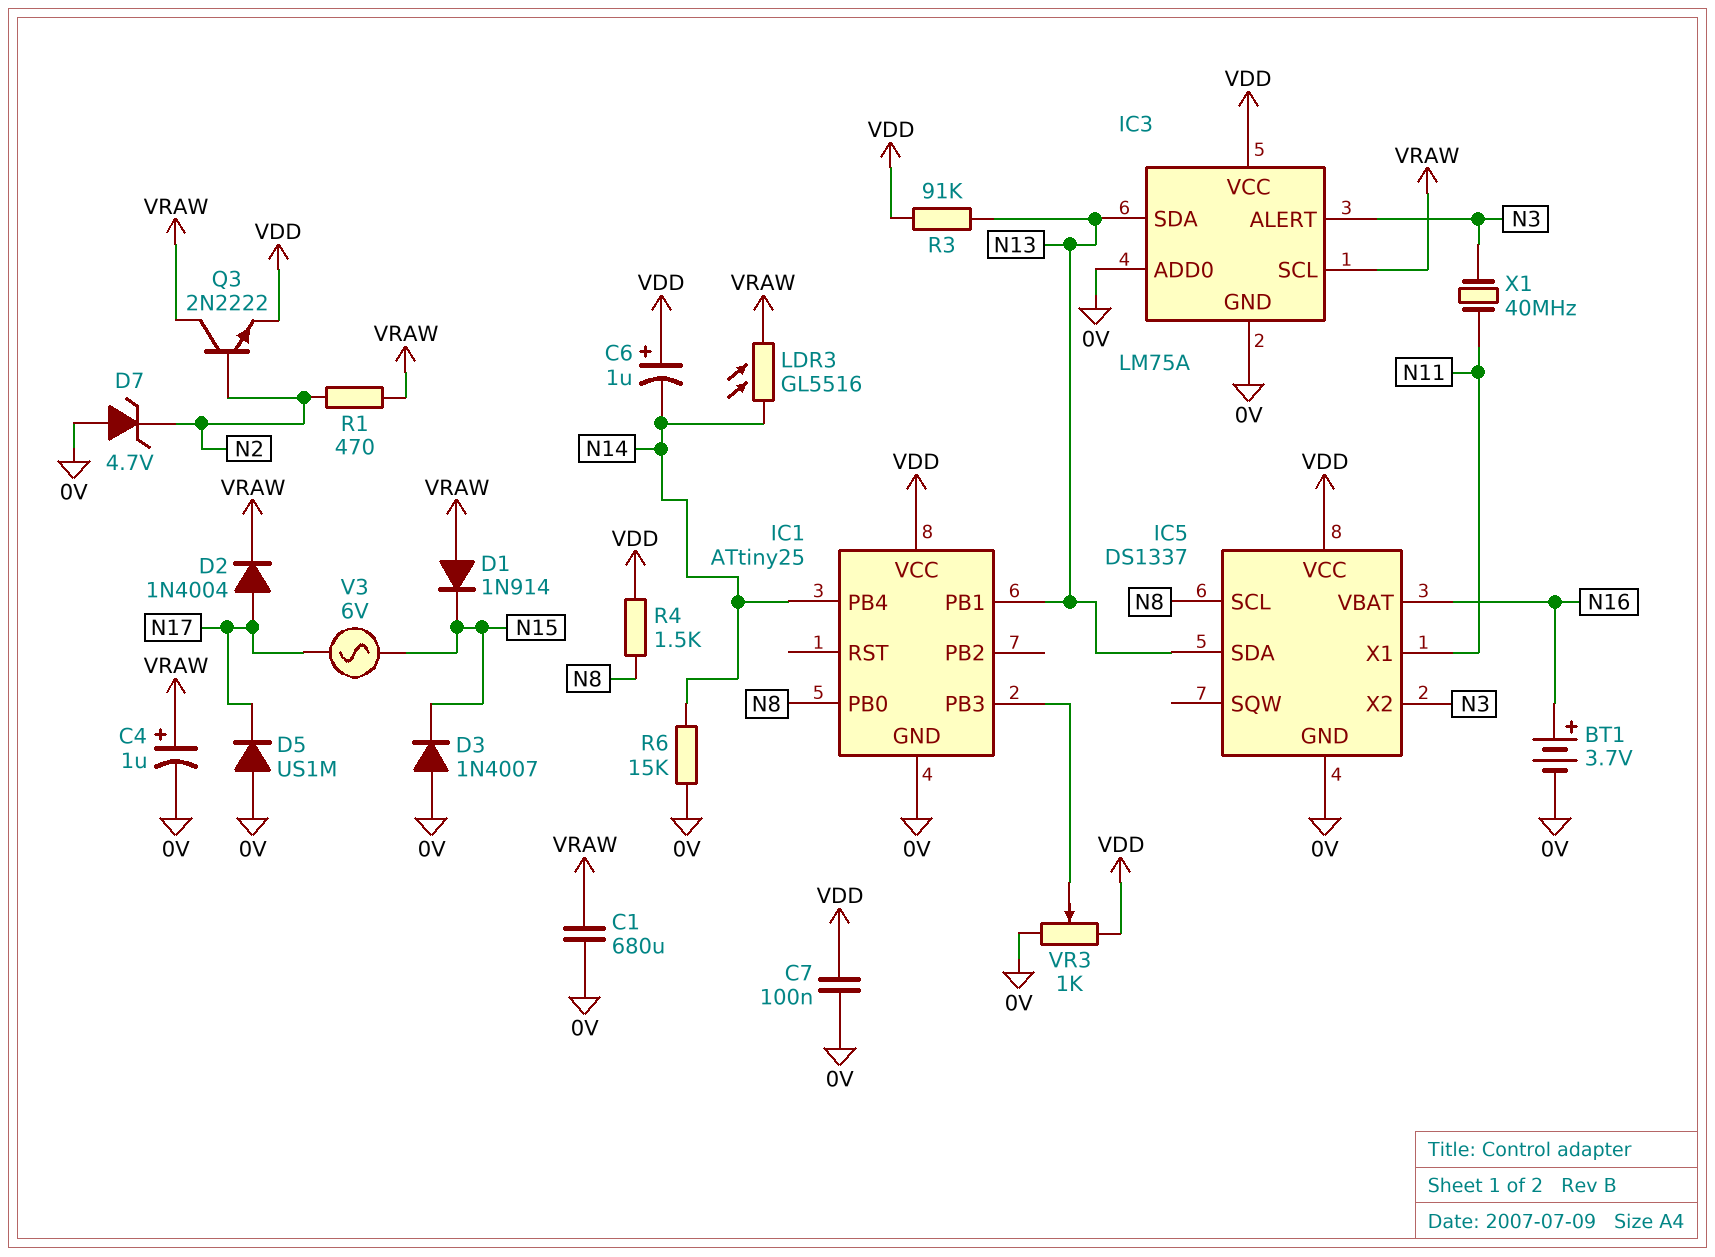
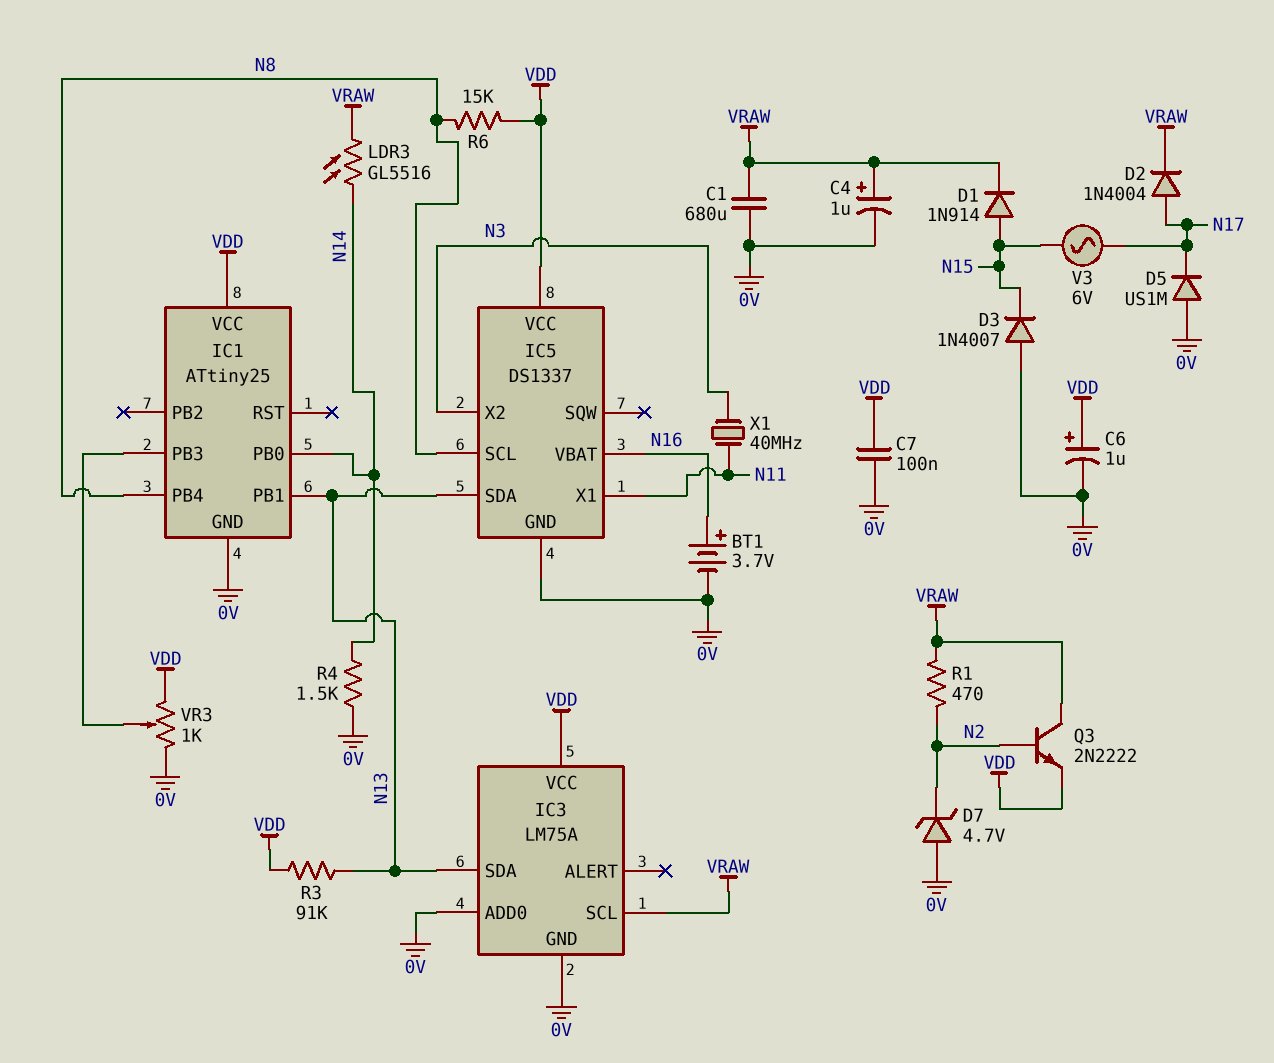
C6: 1uF (plus VDD, minus N14) -> 1uF (plus VDD, minus 0V)
D1: diode 1N914 (A VRAW, K N15) -> diode 1N914 (A N15, K VRAW)
IC1 pin PB0: N8 -> N14
IC1 pin PB4: N14 -> N8
IC3 pin ALERT: N3 -> none
R4: 1.5k (N8, VDD) -> 1.5k (0V, N14)
R6: 15k (0V, N14) -> 15k (N8, VDD)

